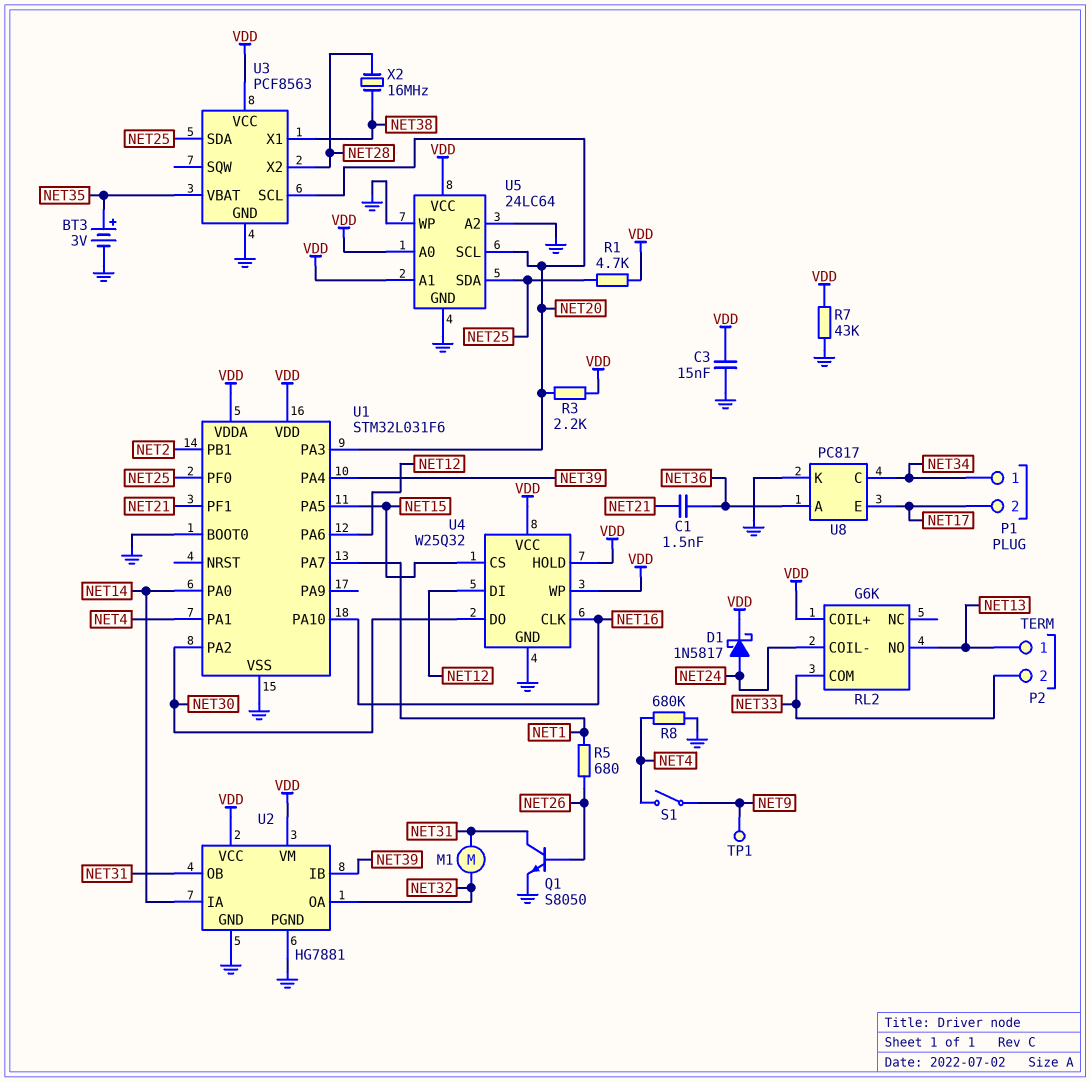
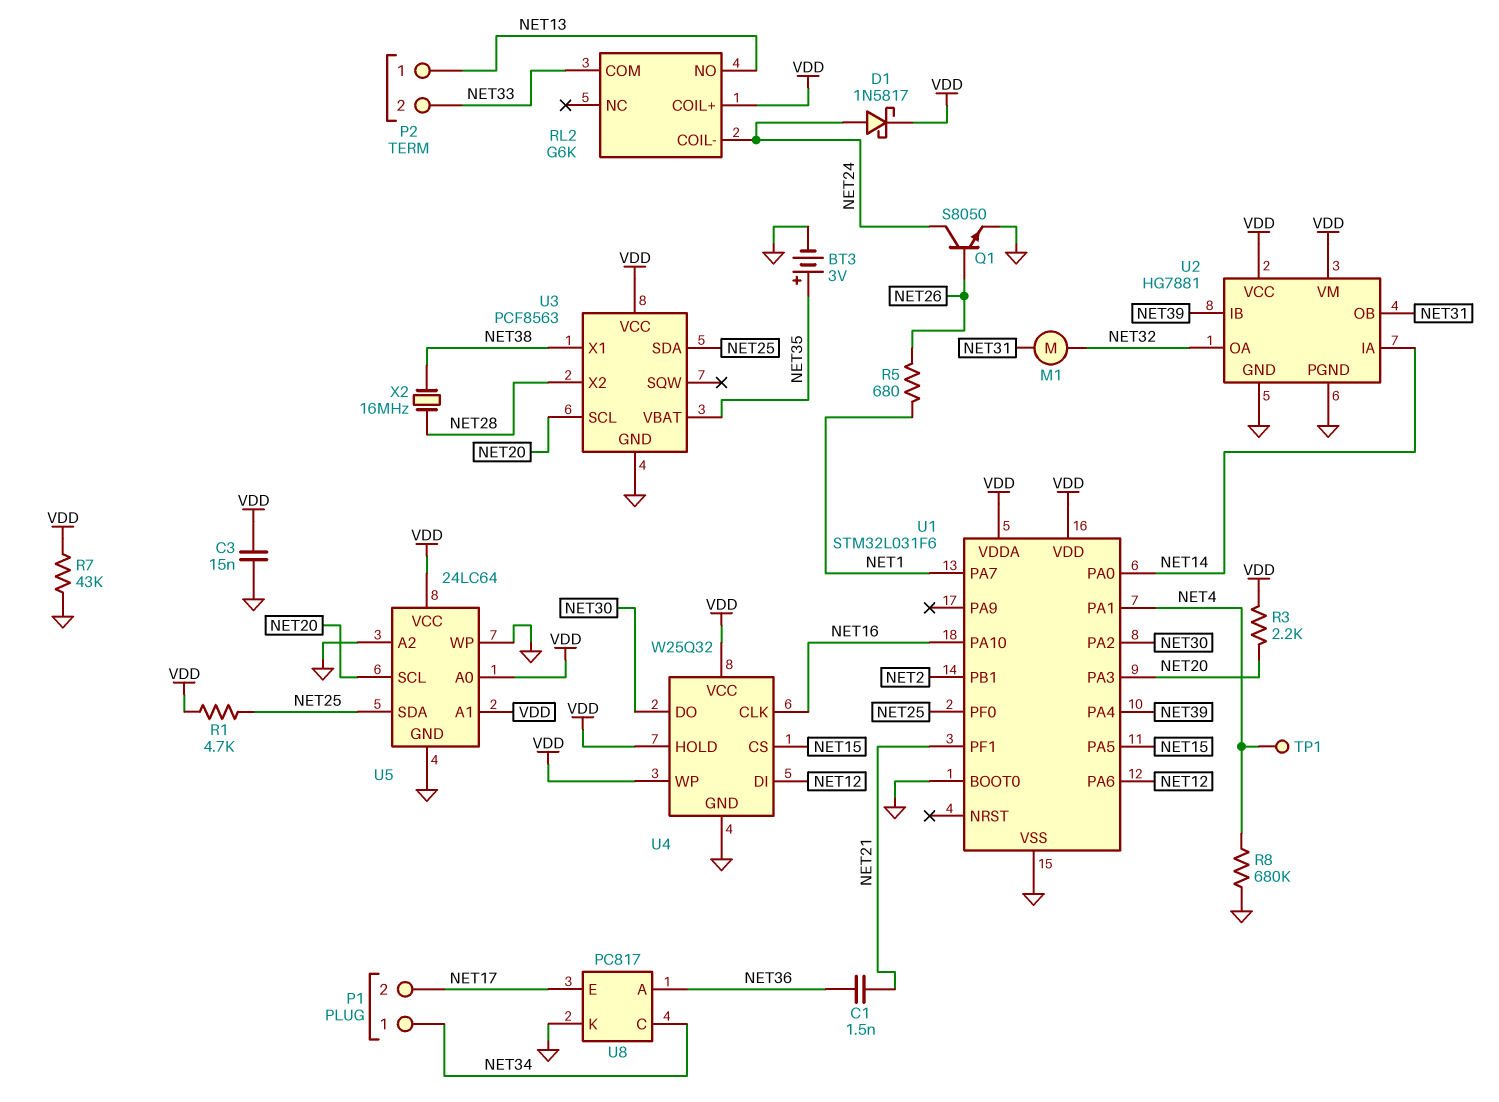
Q1: NPN S8050 (B NET26, C NET31, E GND) -> NPN S8050 (B NET26, C NET24, E GND)
S1: switch (NET4, NET9) -> none
TP1: test point (NET9) -> test point (NET4)

